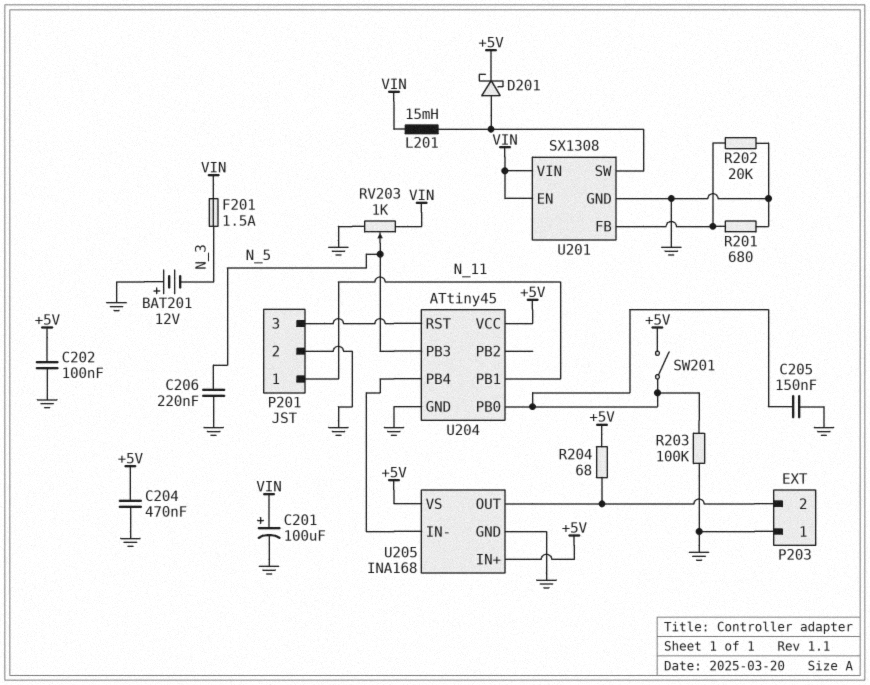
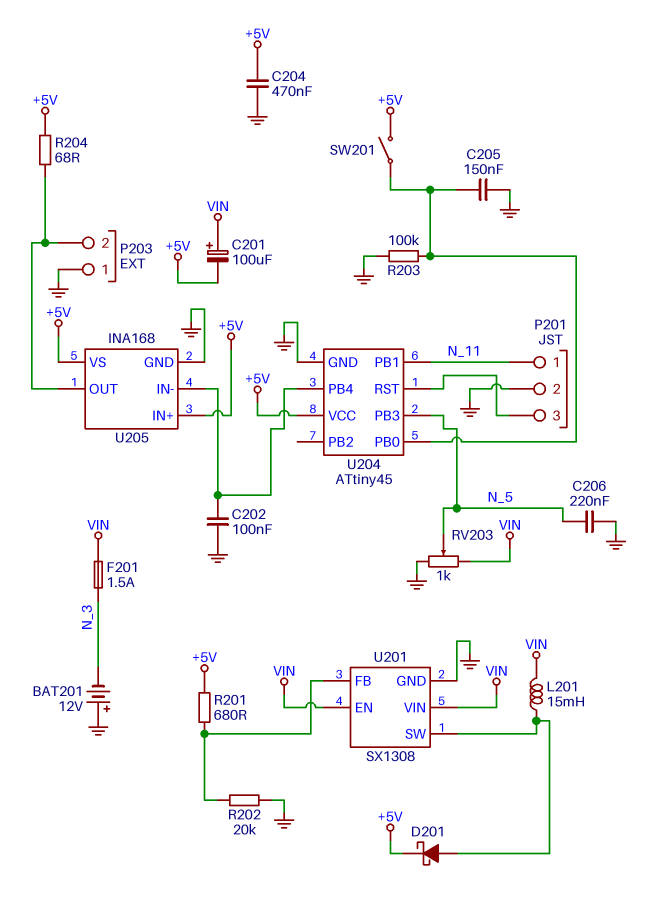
C201: 100uF (plus VIN, minus GND) -> 100uF (plus VIN, minus +5V)
C202: 100nF (+5V, GND) -> 100nF (GND, U204/PB4)
R201: 680 (GND, U201/FB) -> 680 (+5V, U201/FB)

